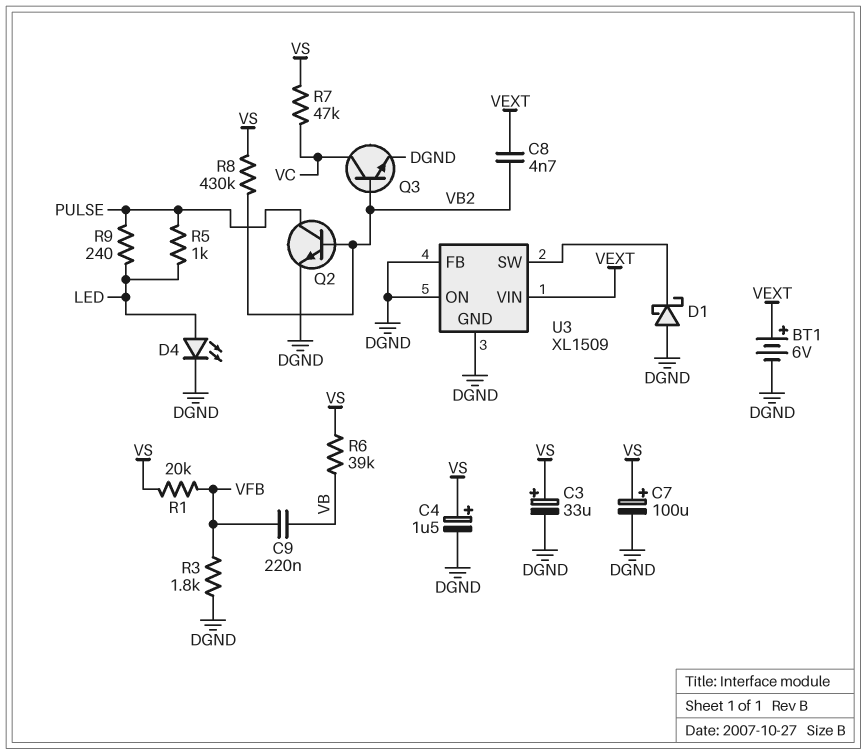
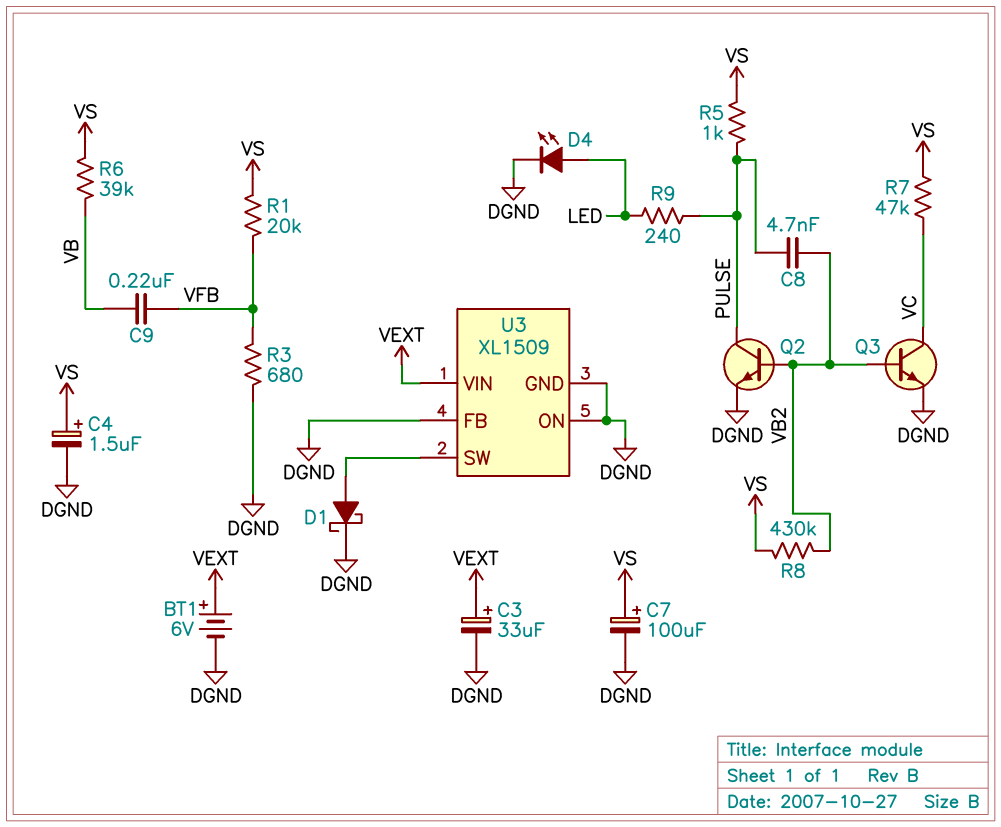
C3: 33uF (plus VS, minus DGND) -> 33uF (plus VEXT, minus DGND)
C8: 4.7nF (VB2, VEXT) -> 4.7nF (PULSE, VB2)
D1: schottky (A DGND, K U3/SW) -> schottky (A U3/SW, K DGND)
R3: 1.8k (DGND, VFB) -> 680 (DGND, VFB)
R5: 1k (LED, PULSE) -> 1k (PULSE, VS)

